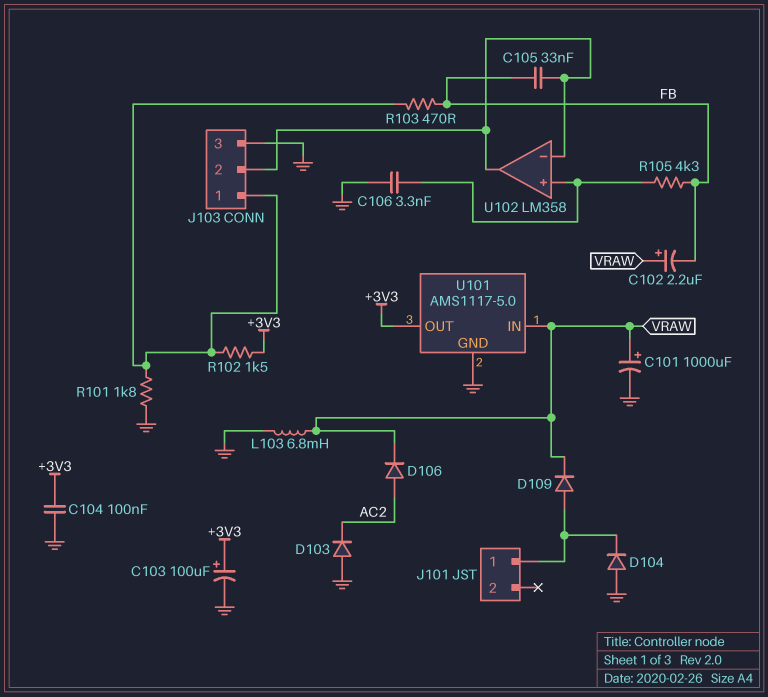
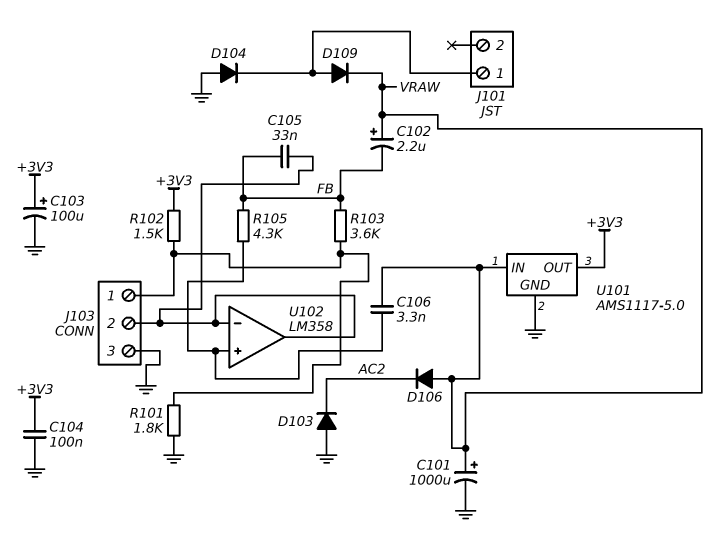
C106: 3.3nF (GND, U102/in+) -> 3.3nF (U102/in+, VRAW)
D106: diode (A AC2, K VRAW) -> diode (A VRAW, K AC2)
L103: 6.8mH (GND, VRAW) -> none
R103: 470 (FB, J103/1) -> 3.6k (FB, J103/1)

